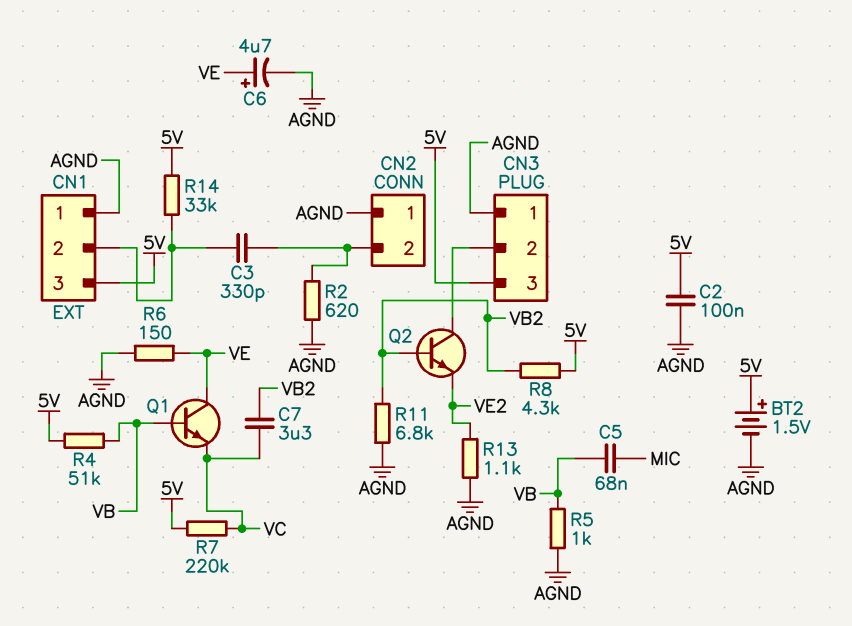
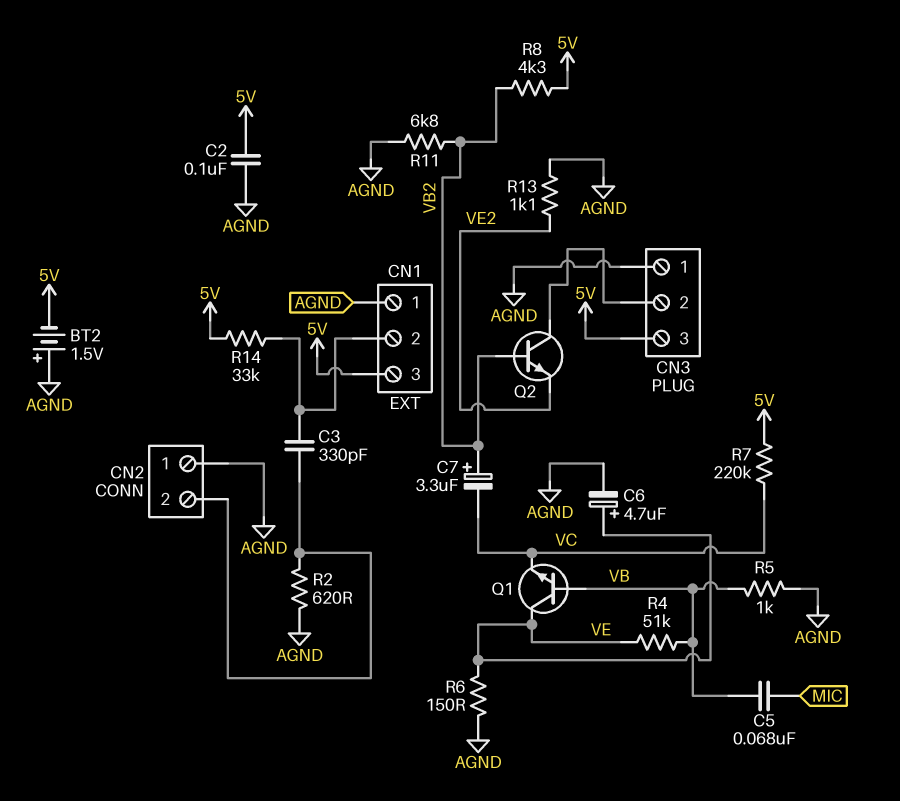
BT2: 1.5V (plus 5V, minus AGND) -> 1.5V (plus AGND, minus 5V)
C7: 3.3uF (VB2, VC) -> 3.3uF (plus VB2, minus VC)
R4: 51k (5V, VB) -> 51k (VB, VE)

